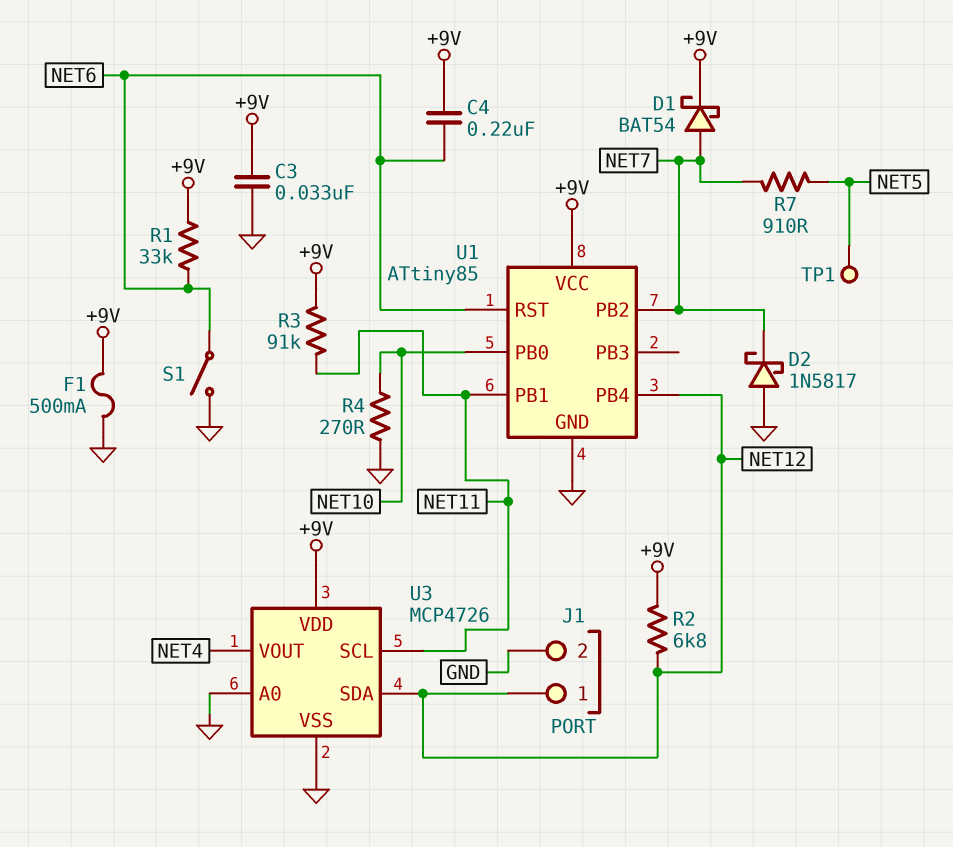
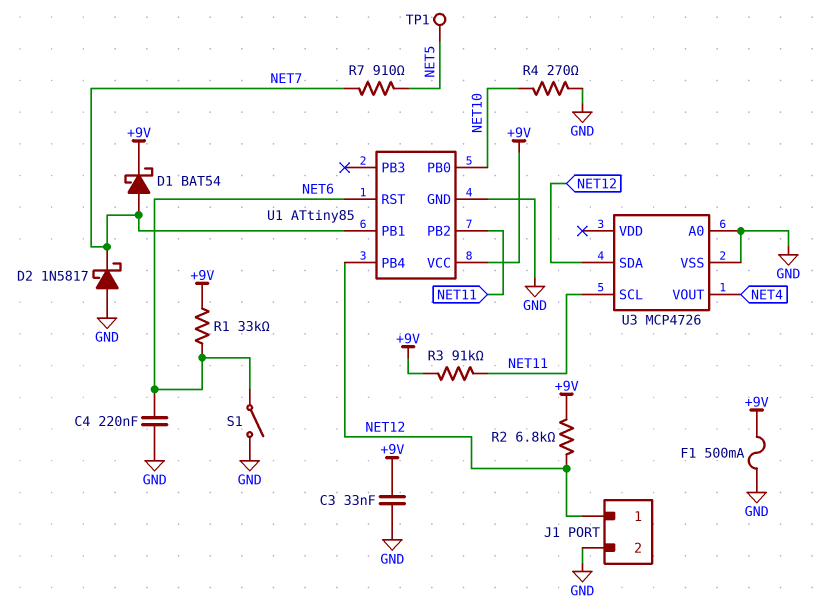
C4: 220nF (+9V, NET6) -> 220nF (GND, NET6)
U1 pin PB1: NET11 -> NET7
U1 pin PB2: NET7 -> NET11
U3 pin VDD: +9V -> none

